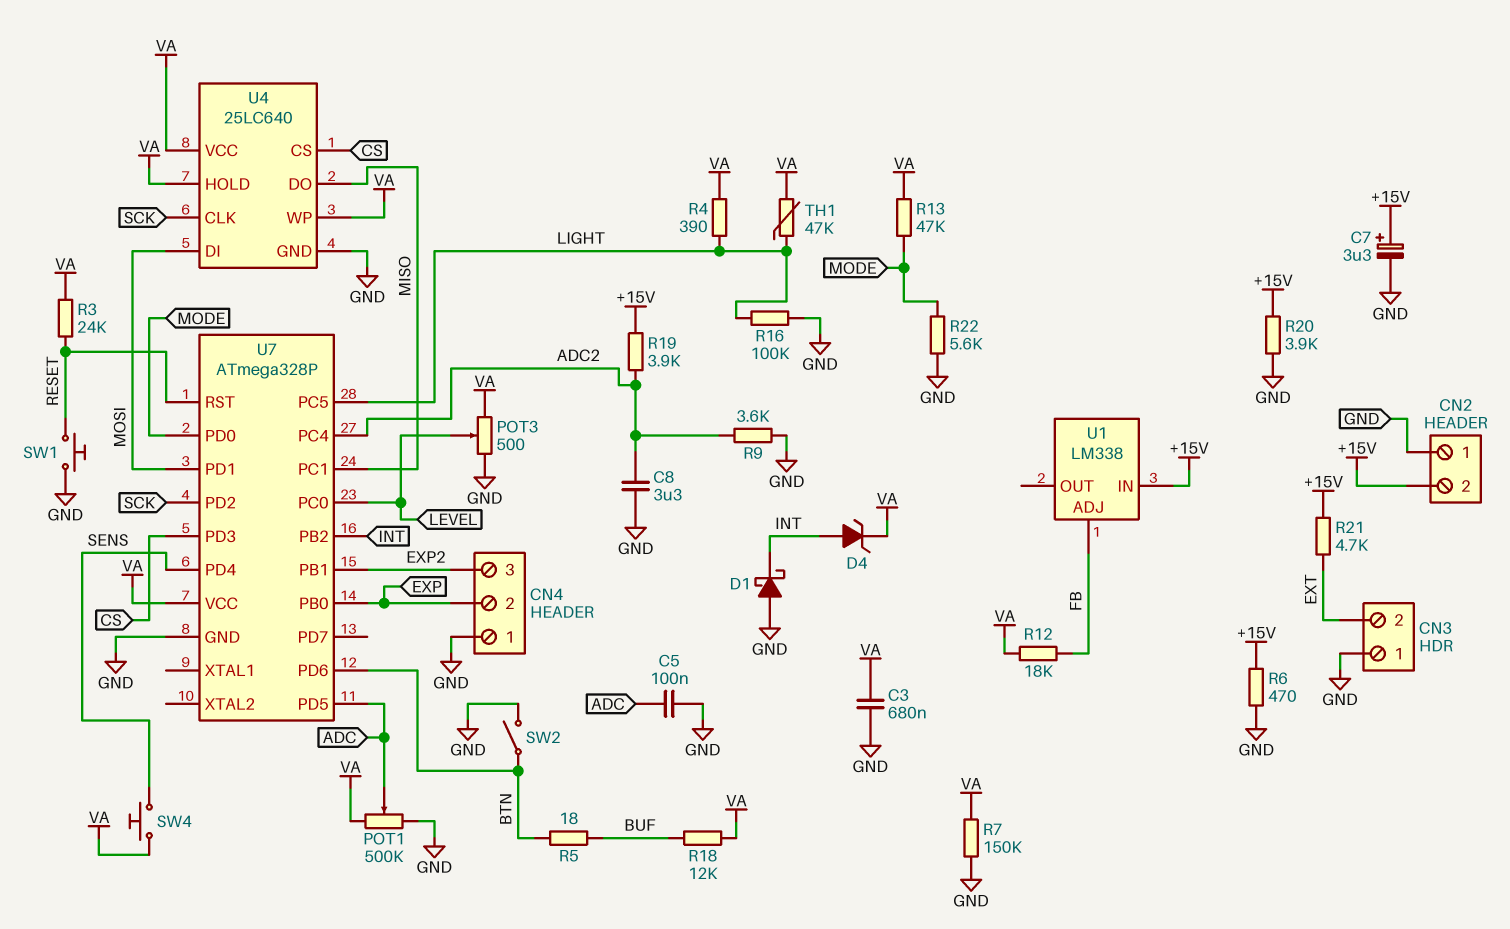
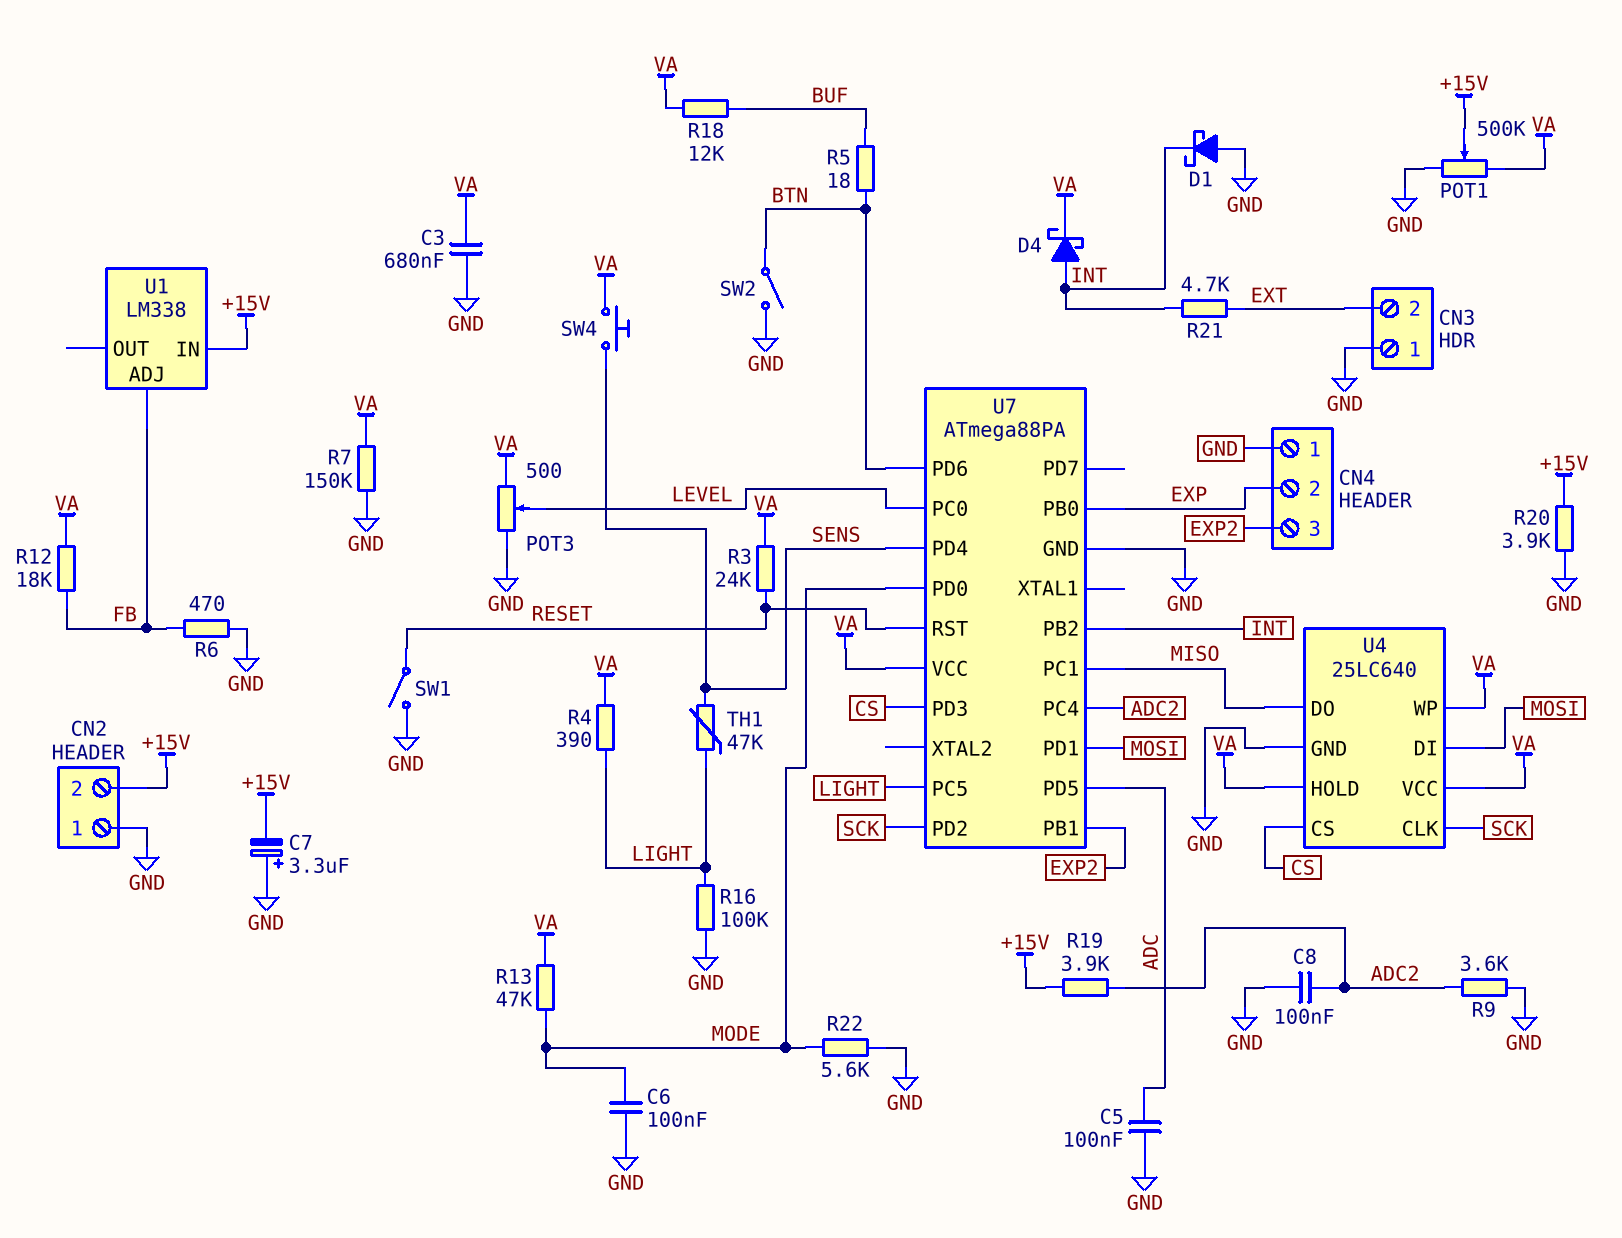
C6: none -> 100nF (GND, MODE)
C7: 3.3uF (plus +15V, minus GND) -> 3.3uF (plus GND, minus +15V)
C8: 3.3uF (ADC2, GND) -> 100nF (ADC2, GND)
D4: zener (A INT, K VA) -> schottky (A INT, K VA)
POT1: 500k (GND, VA, wiper ADC) -> 500k (GND, VA, wiper +15V)
R6: 470 (+15V, GND) -> 470 (FB, GND)
R21: 4.7k (+15V, EXT) -> 4.7k (EXT, INT)
SW1: button (GND, RESET) -> switch (GND, RESET)
TH1: 47k (LIGHT, VA) -> 47k (LIGHT, SENS)
U7: ATmega328P -> ATmega88PA

